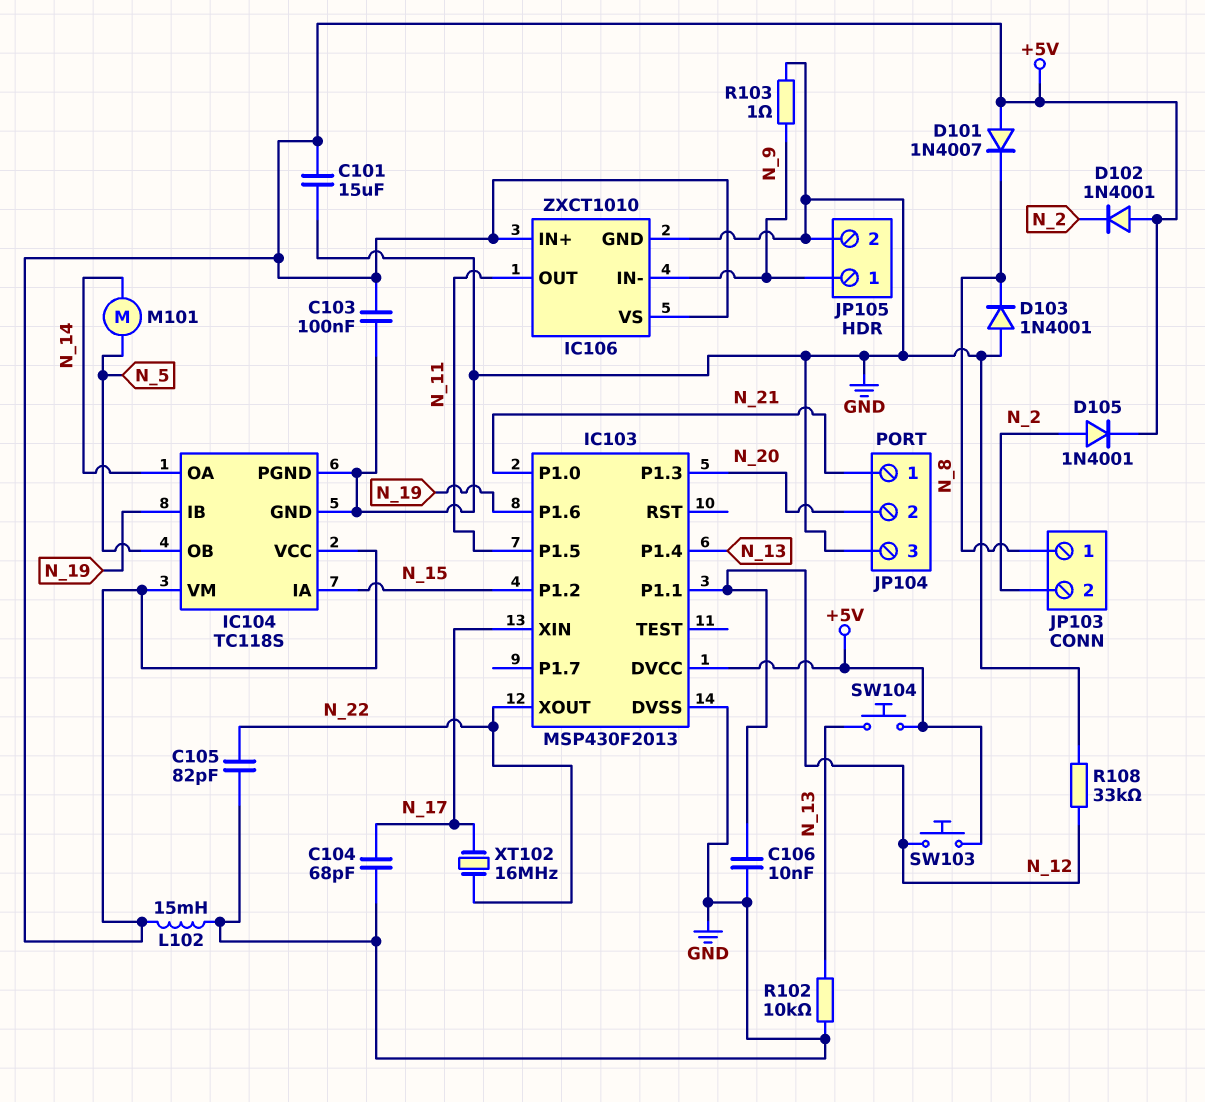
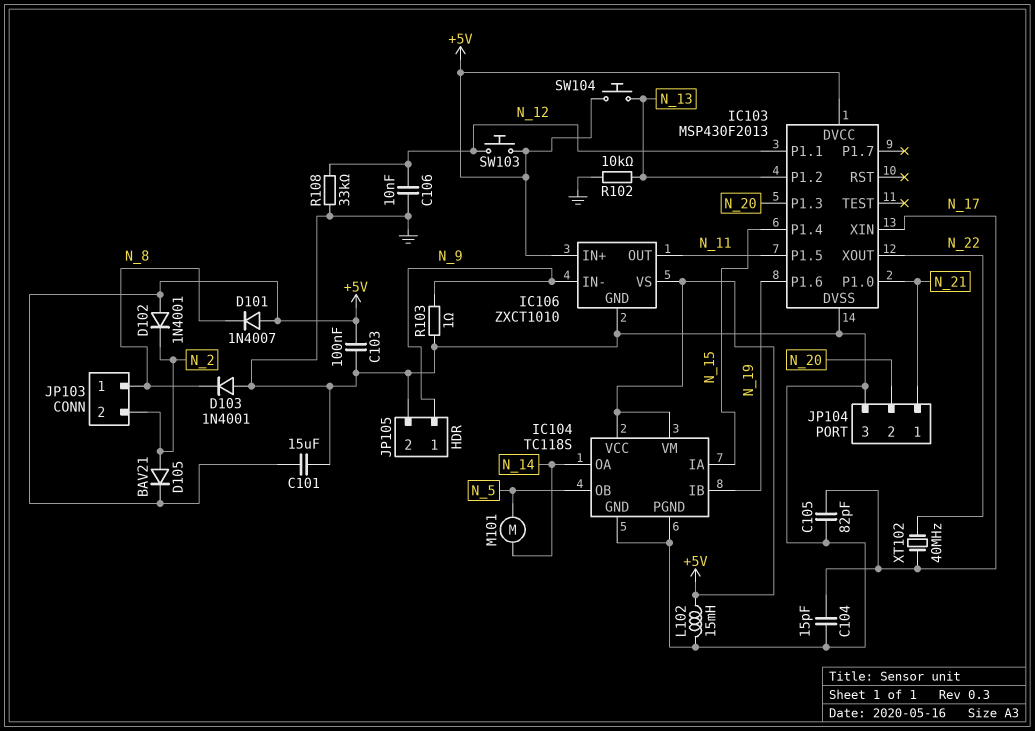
C104: 68pF (GND, N_17) -> 15pF (GND, N_17)
C105: 82pF (GND, N_22) -> 82pF (GND, N_17)
D105: diode 1N4001 (A N_2, K +5V) -> diode BAV21 (A N_2, K +5V)
IC103 pin P1.2: N_15 -> N_13
IC103 pin P1.4: N_13 -> N_15
XT102: 16MHz (N_17, N_22) -> 40MHz (N_17, N_22)

